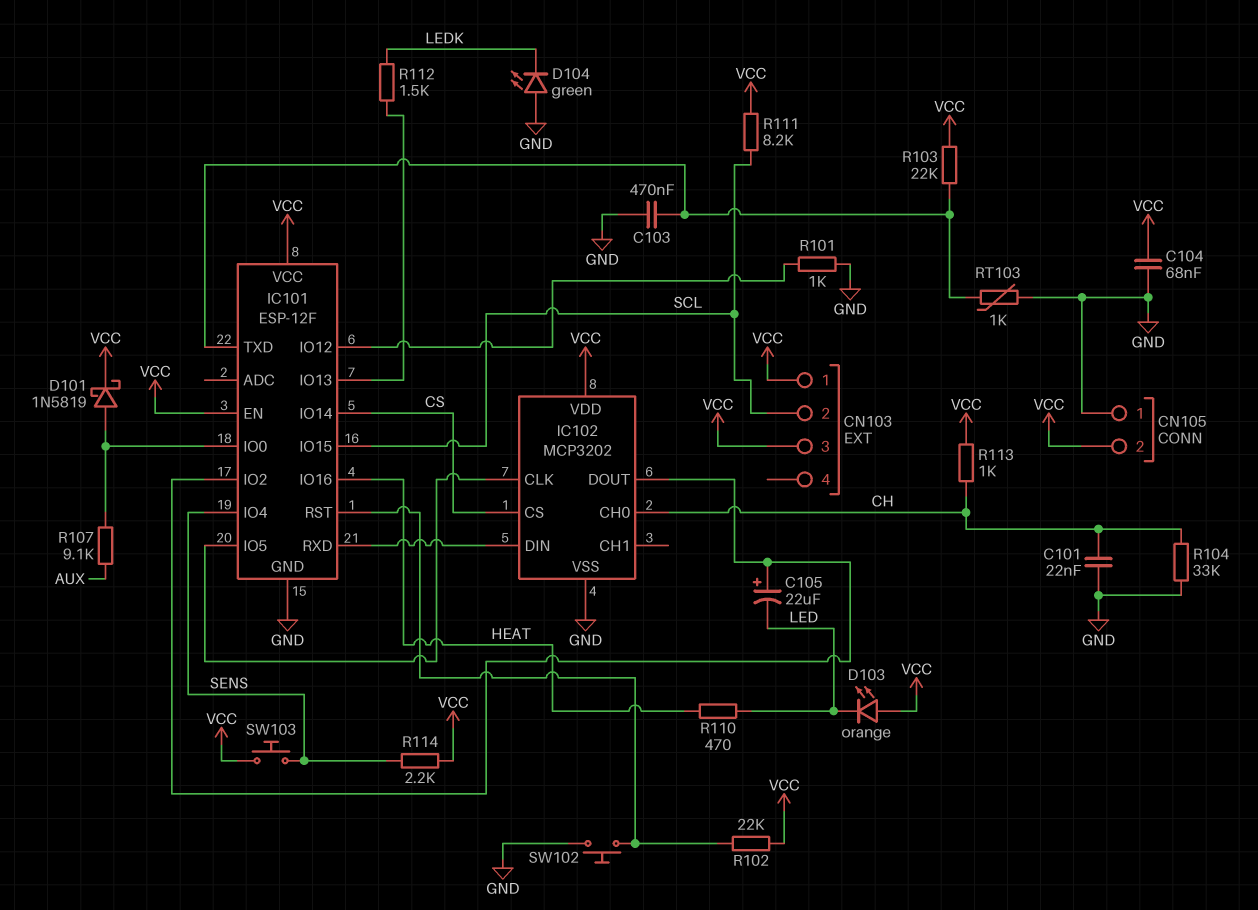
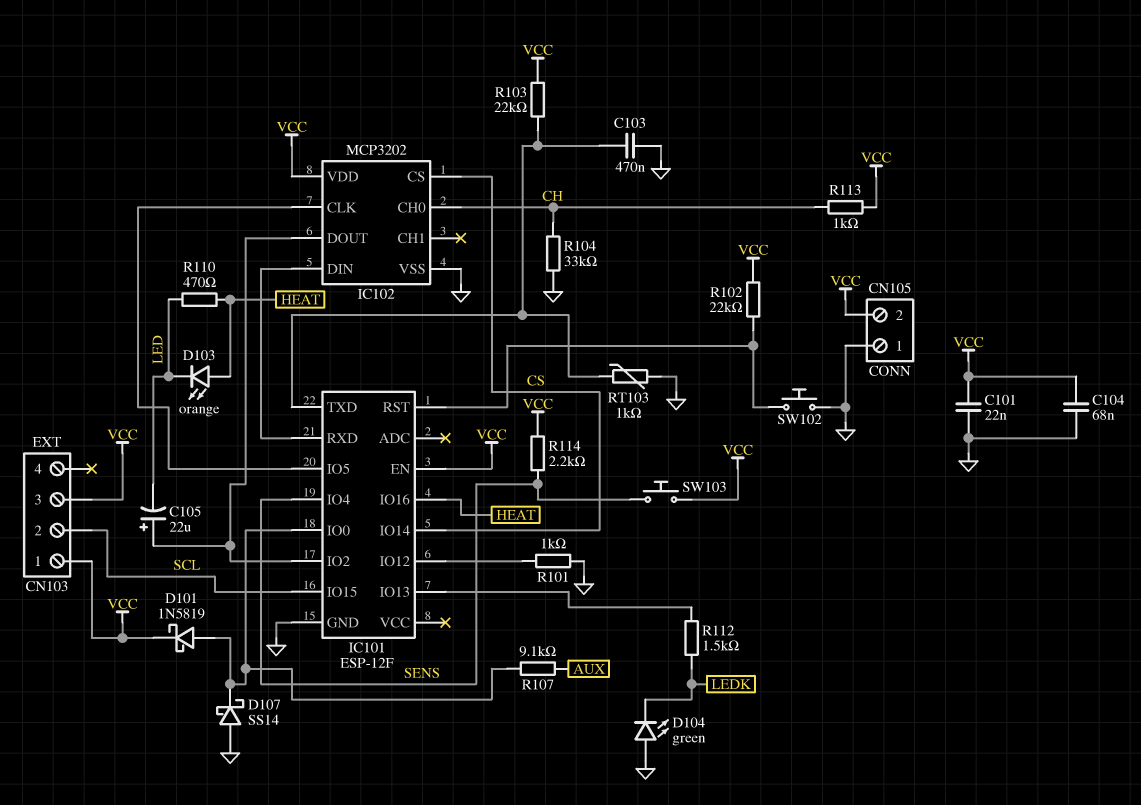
C101: 22nF (CH, GND) -> 22nF (GND, VCC)
D103: LED orange (A VCC, K LED) -> LED orange (A HEAT, K LED)
D107: none -> schottky SS14 (A GND, K IC101/IO0)
IC101 pin VCC: VCC -> none
R111: 8.2k (SCL, VCC) -> none

